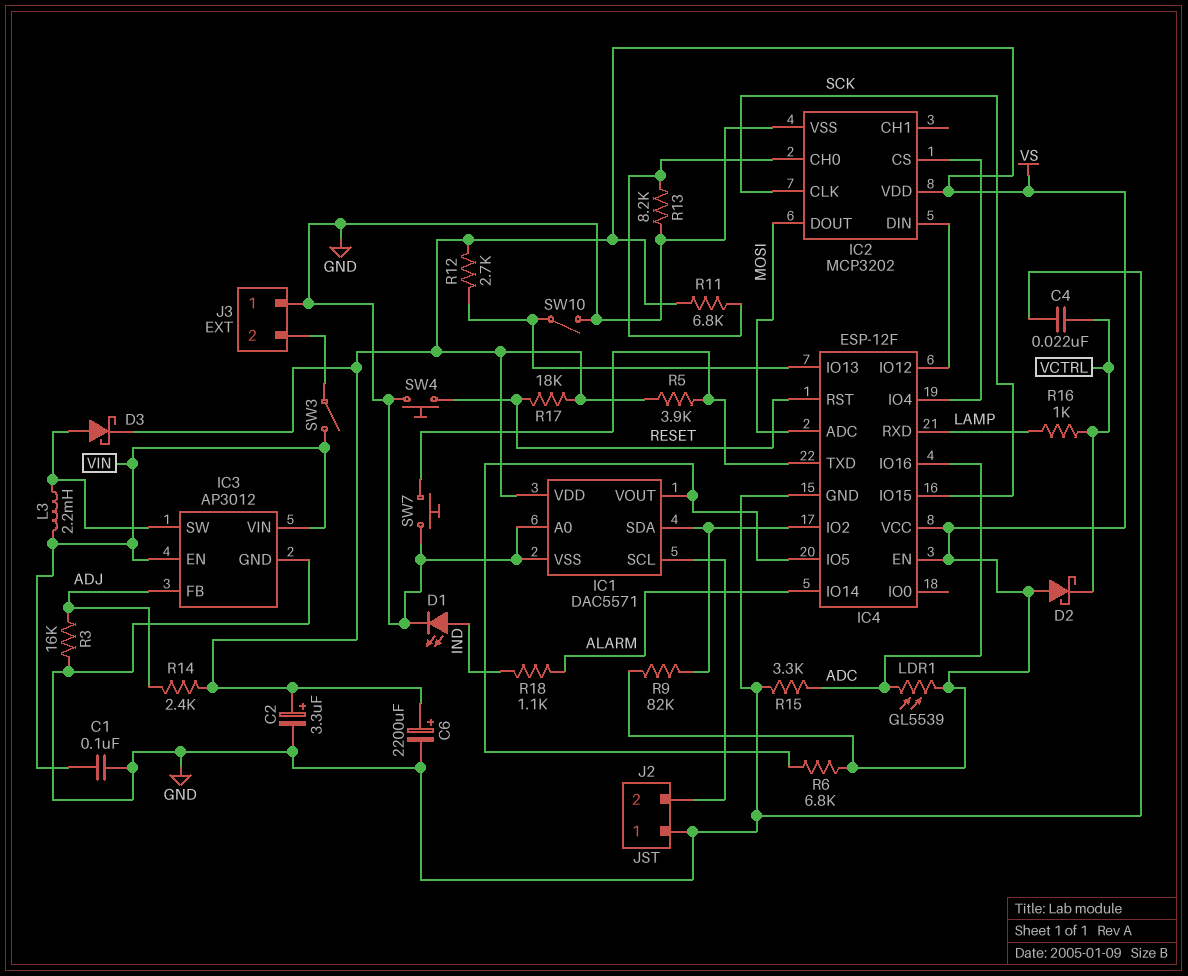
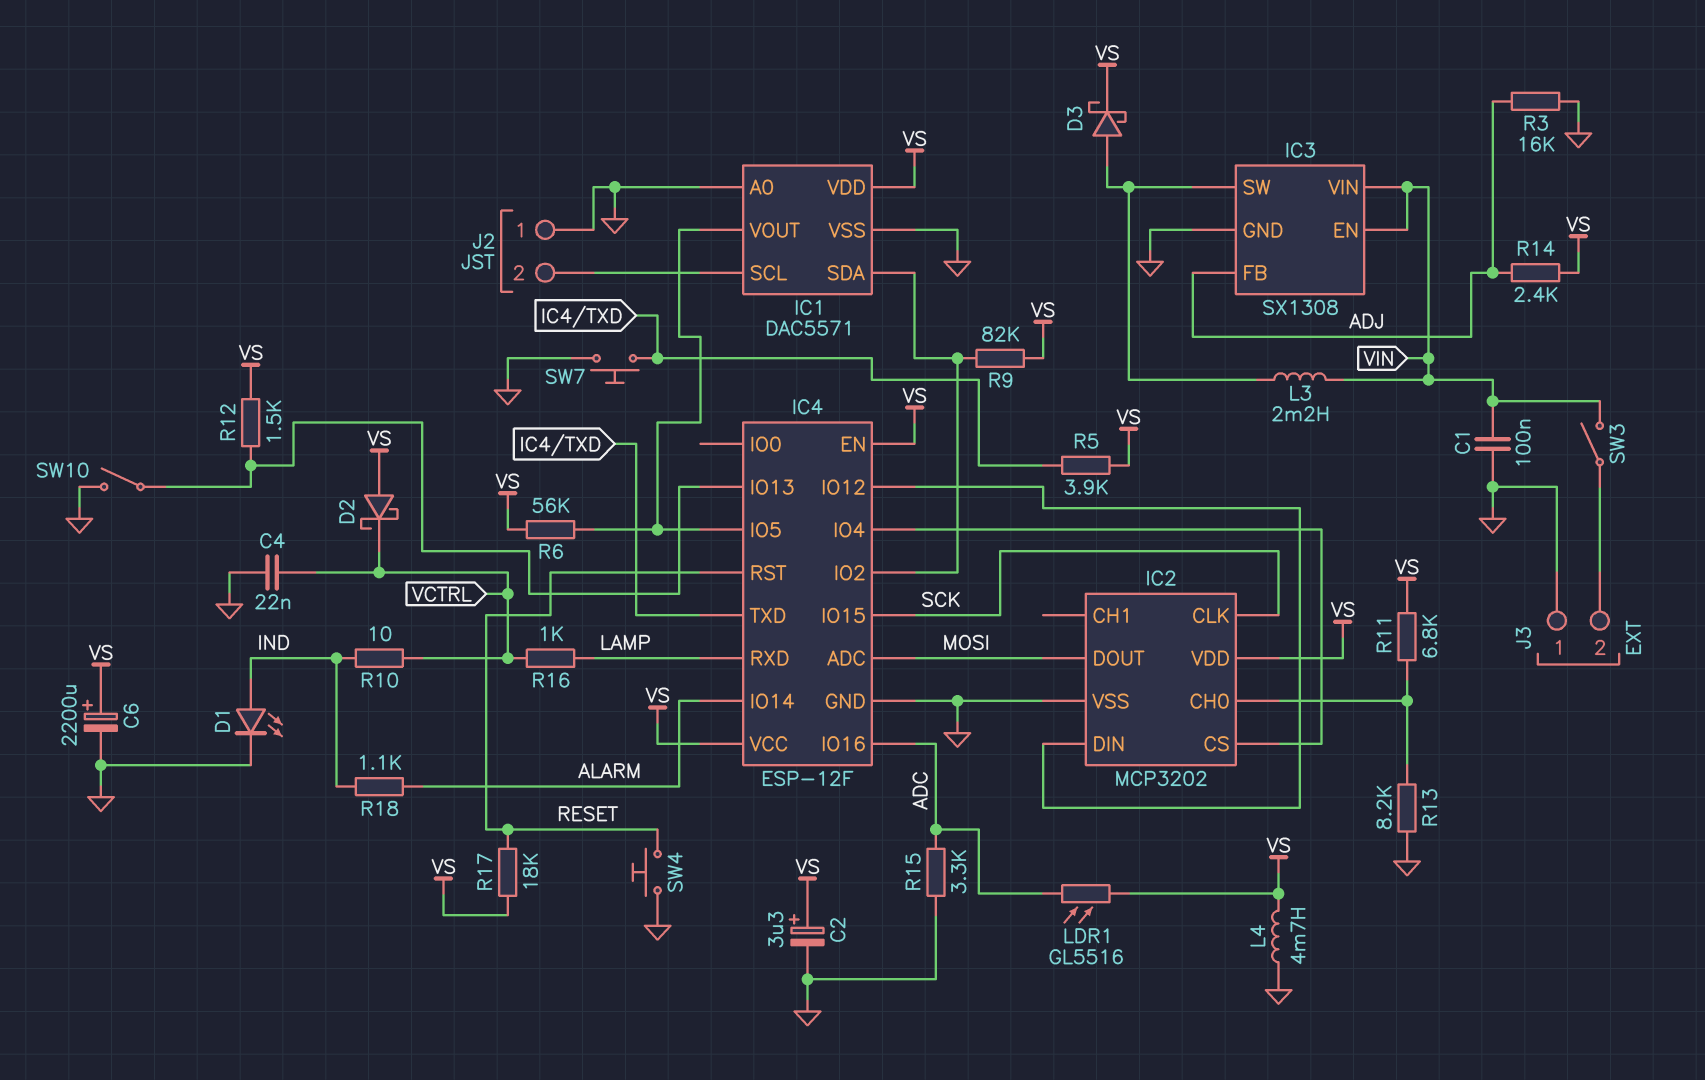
IC3: AP3012 -> SX1308
L4: none -> 4.7mH (GND, VS)
LDR1: GL5539 (ADC, VS) -> GL5516 (ADC, VS)
R6: 6.8k (IC1/VOUT, VS) -> 56k (IC1/VOUT, VS)
R10: none -> 10 (IND, VCTRL)
R12: 2.7k (IC4/IO13, VS) -> 1.5k (IC4/IO13, VS)

